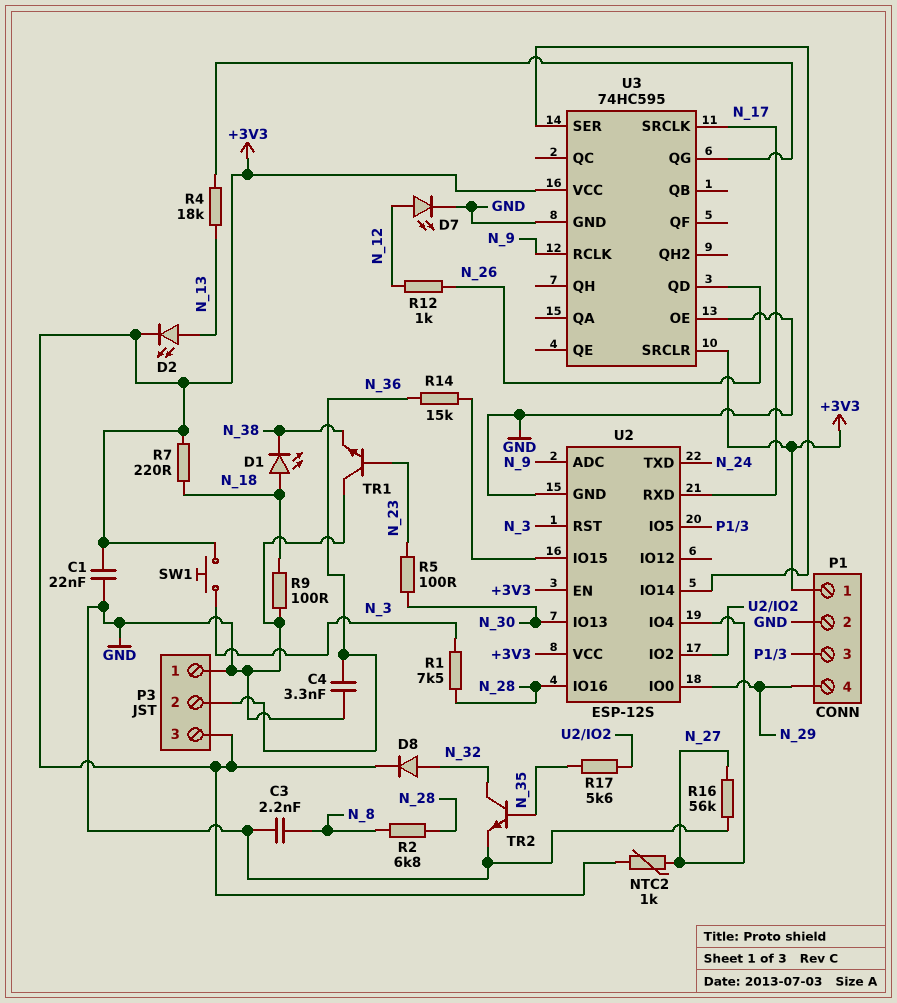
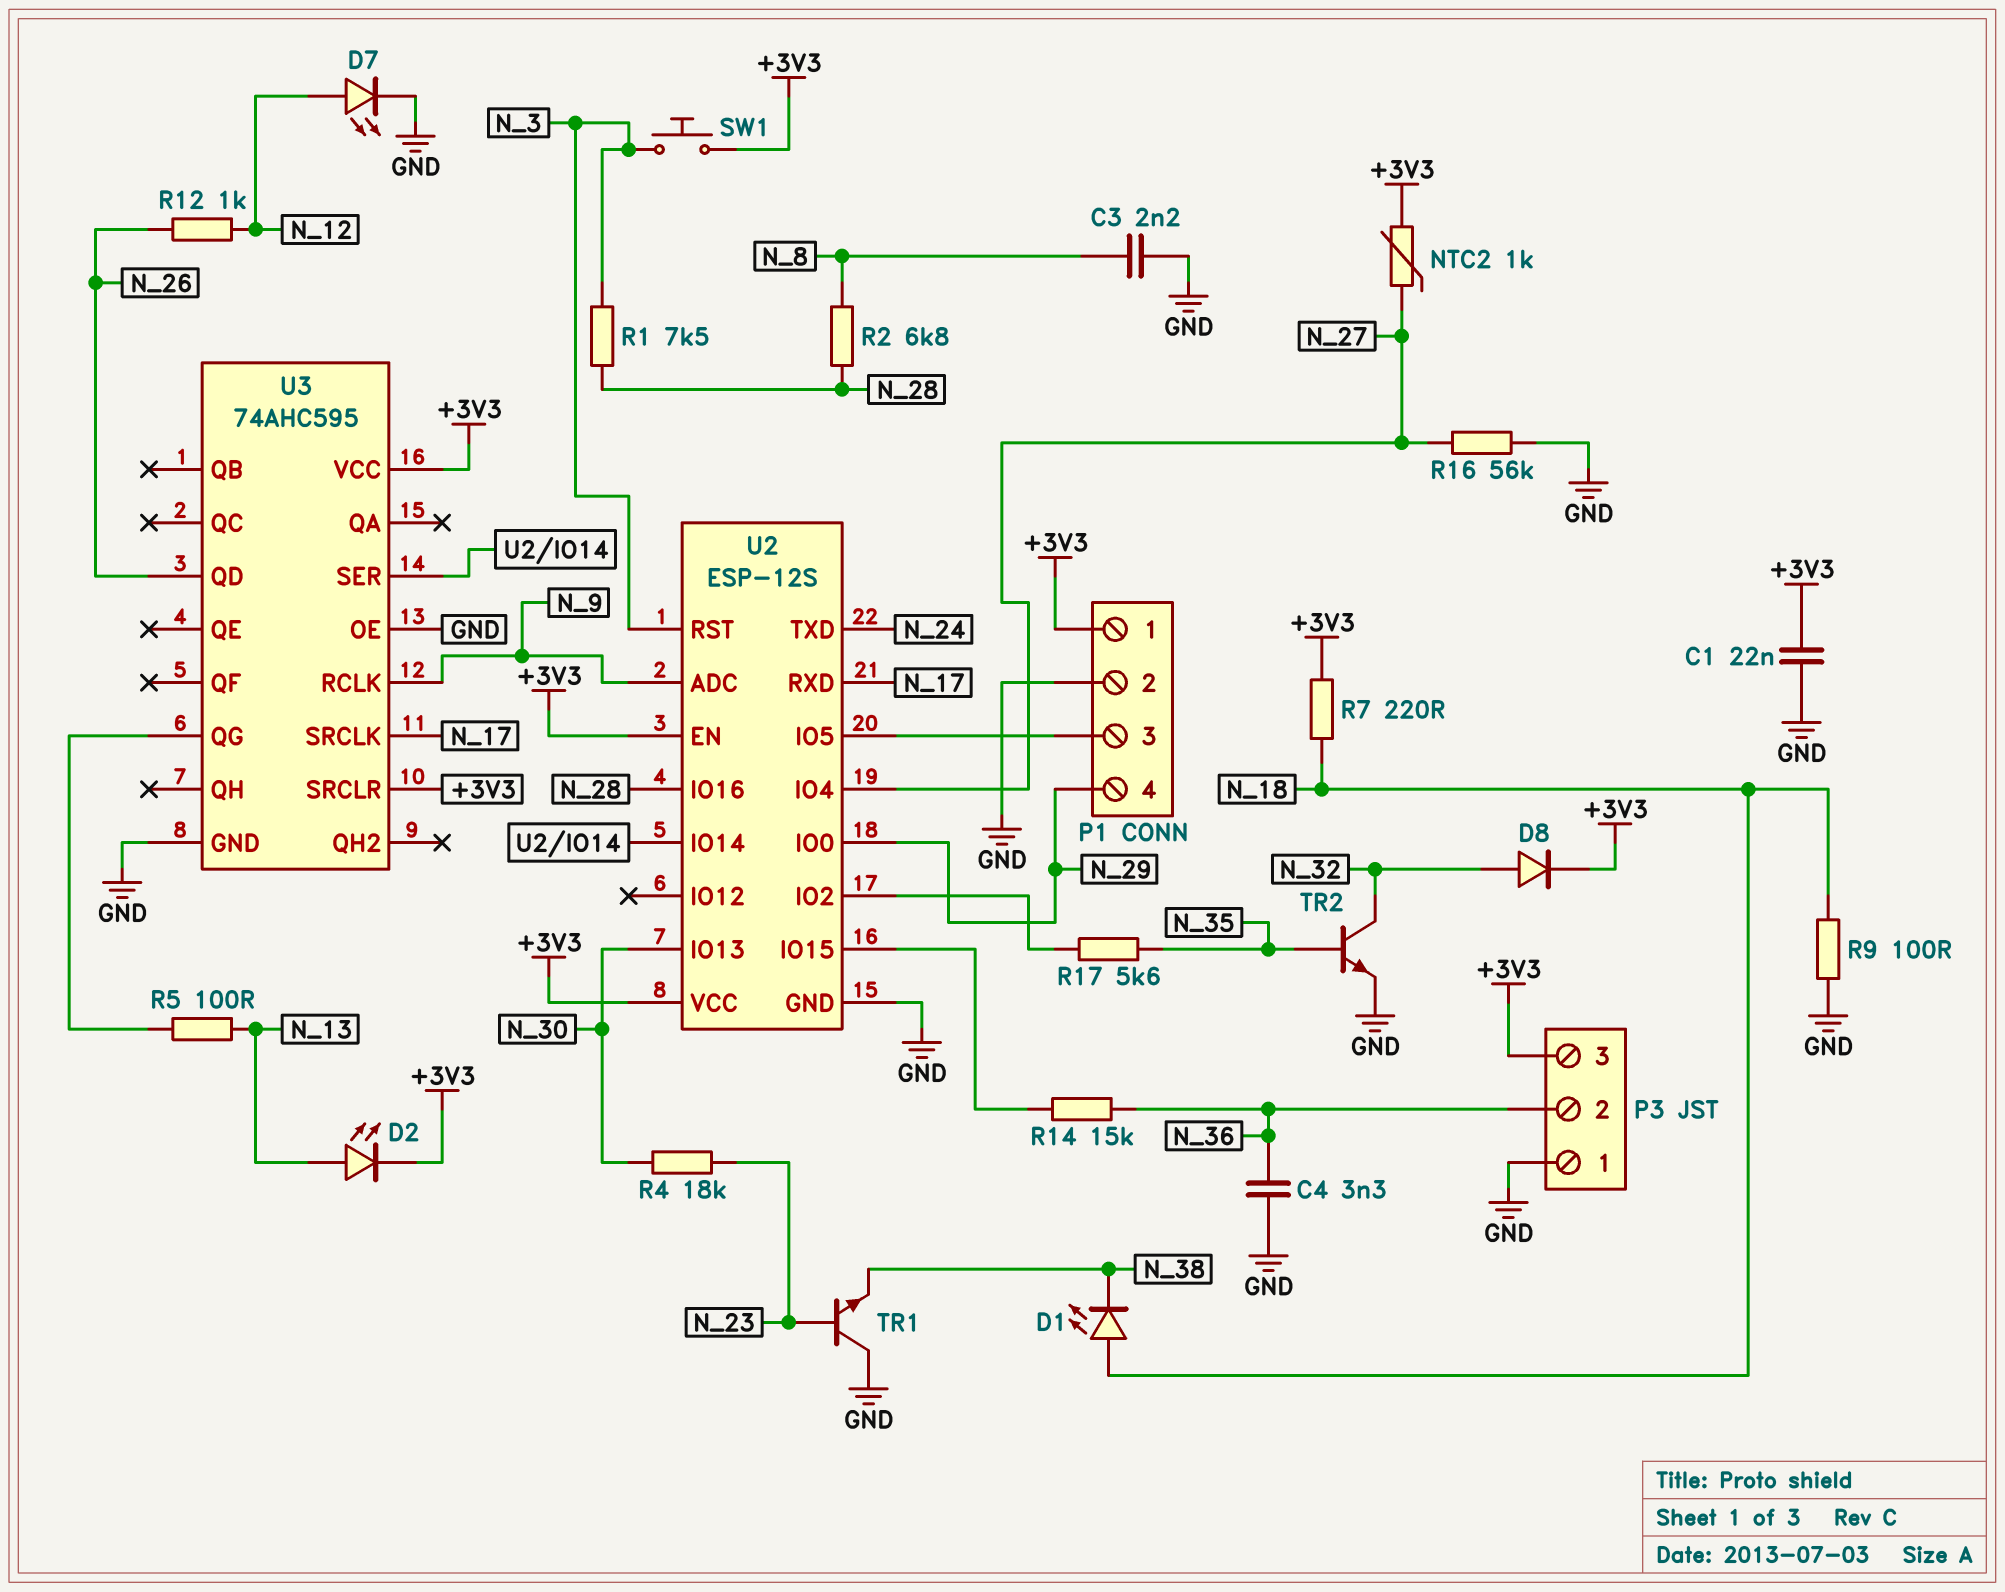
R4: 18k (N_13, U3/QG) -> 18k (N_23, N_30)
R5: 100 (N_23, N_30) -> 100 (N_13, U3/QG)
U3: 74HC595 -> 74AHC595

